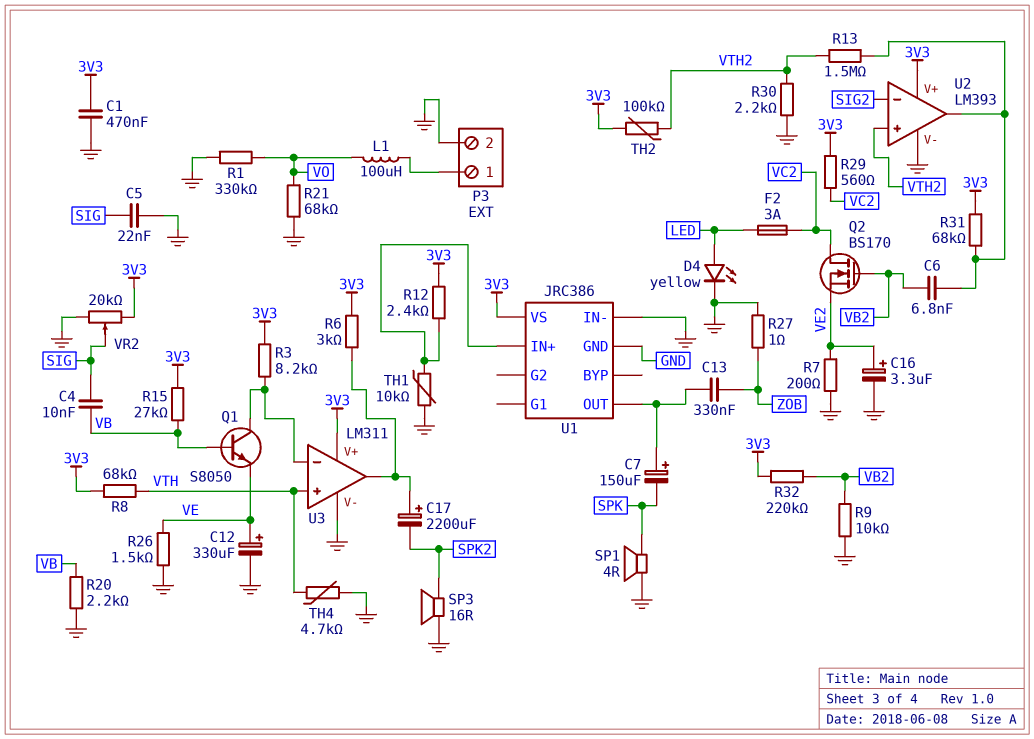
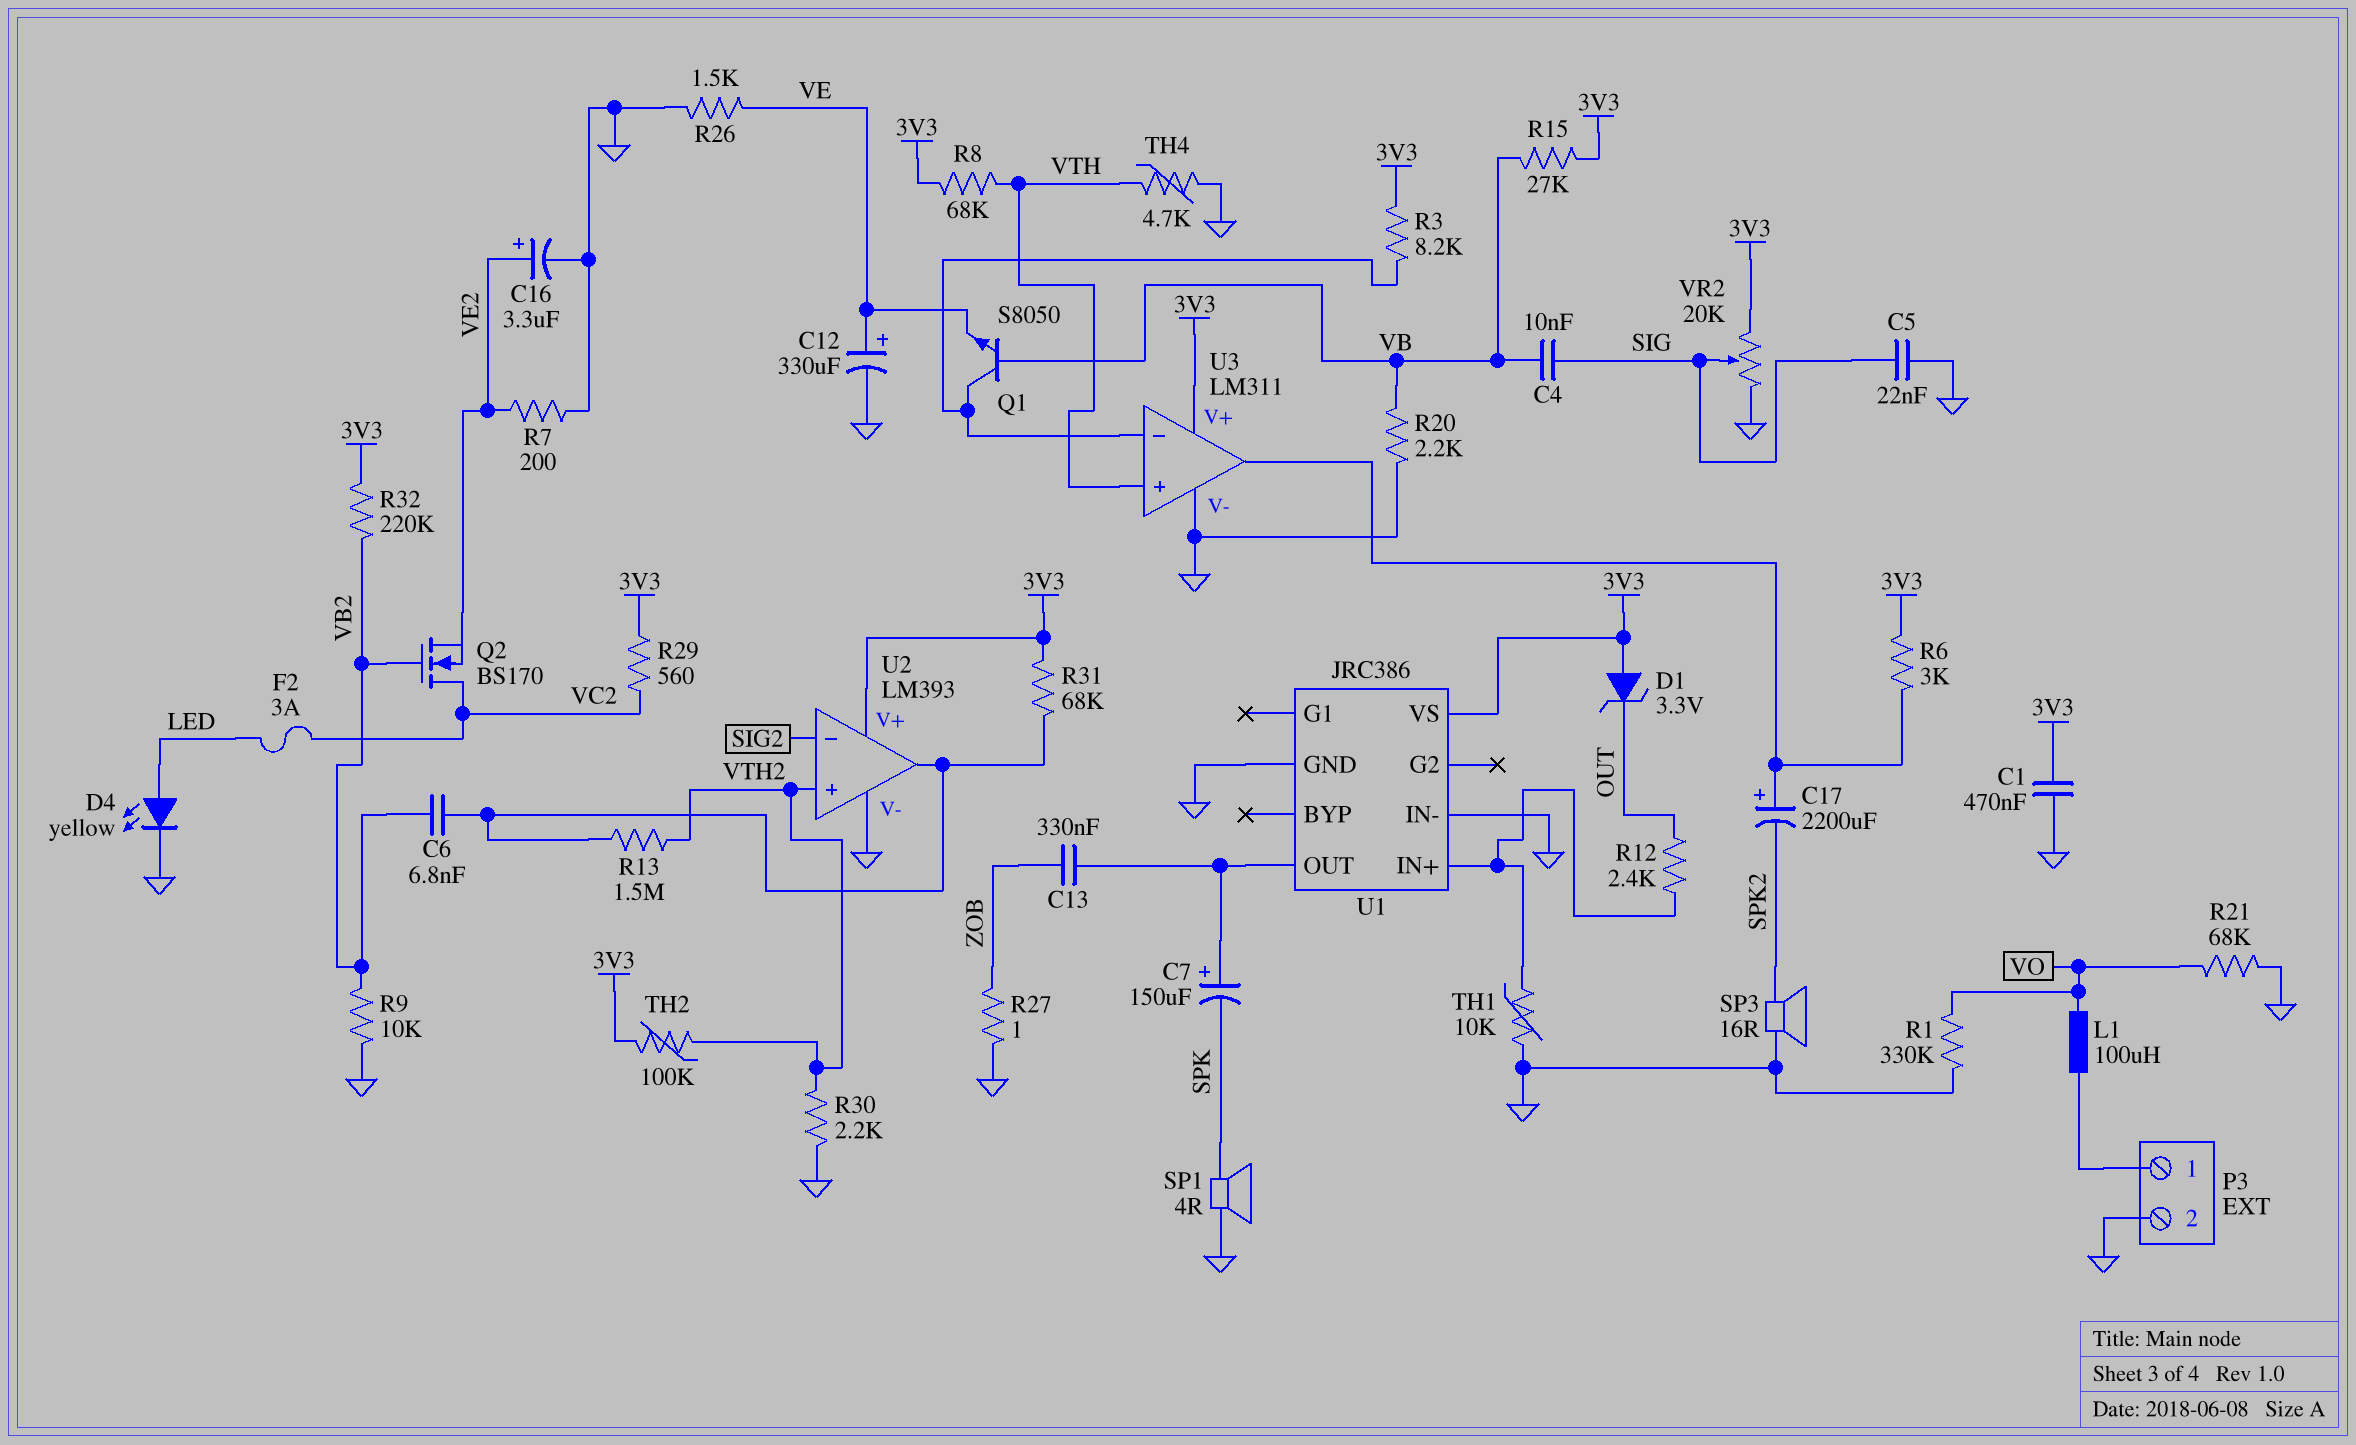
D1: none -> zener 3.3V (A 3V3, K OUT)
R12: 2.4k (3V3, U1/IN+) -> 2.4k (OUT, U1/IN+)

